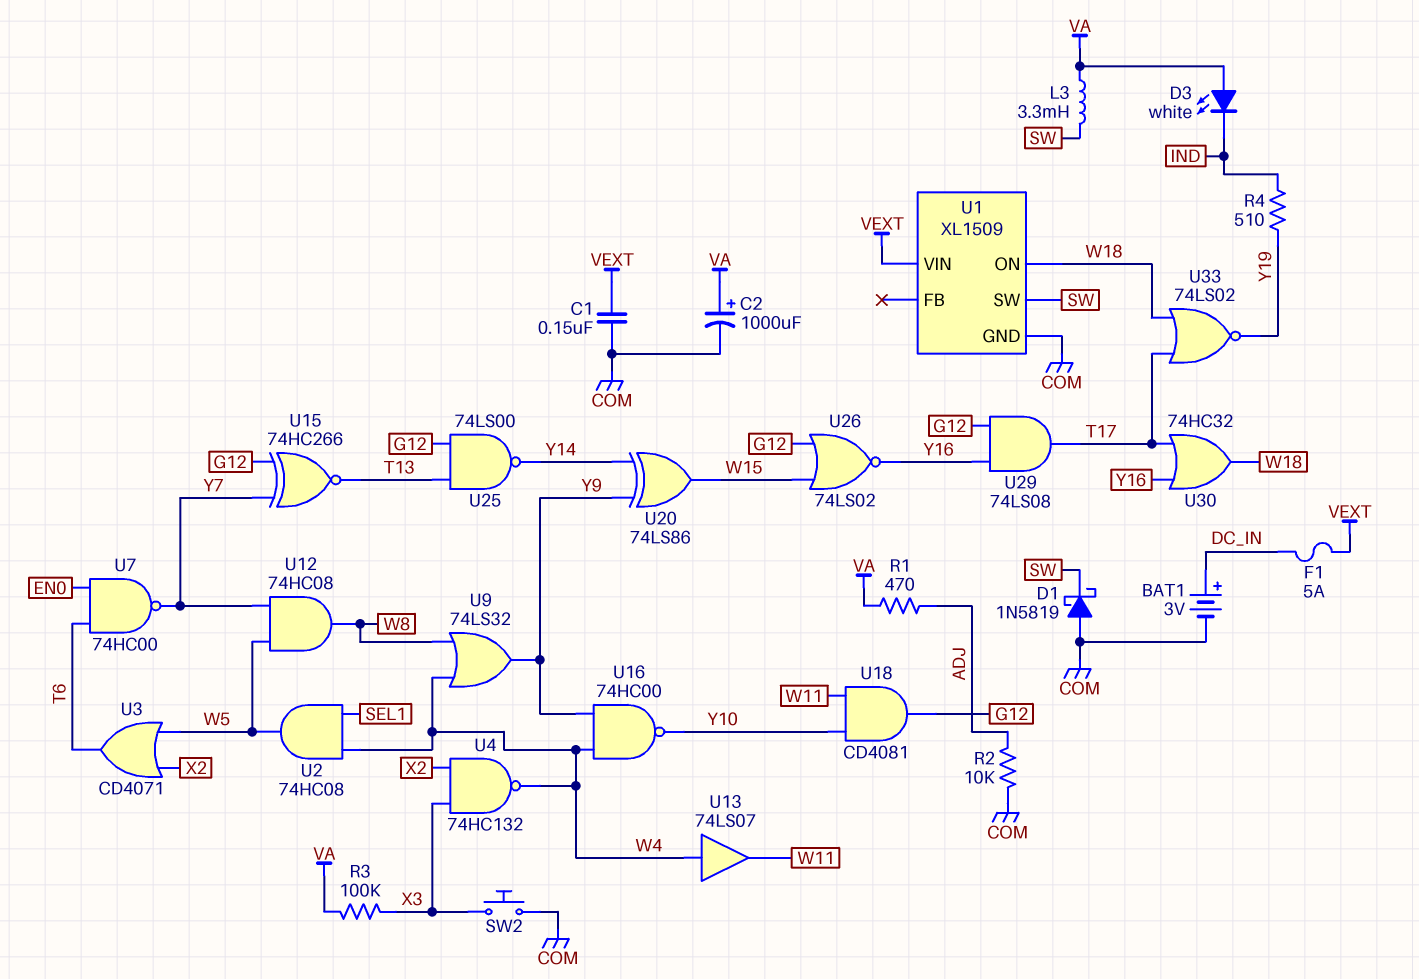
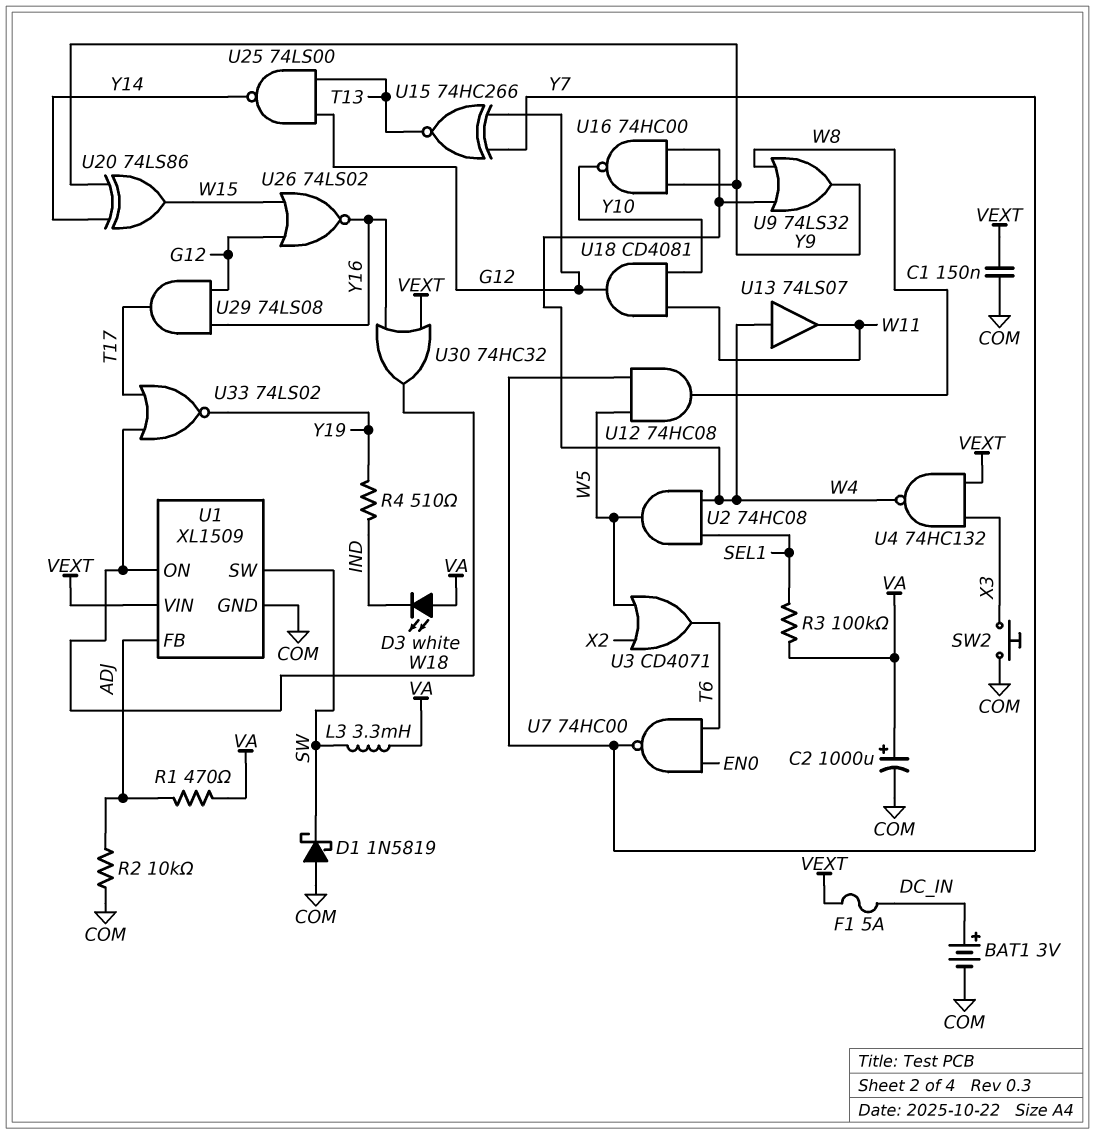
R3: 100k (VA, X3) -> 100k (SEL1, VA)
U1 pin FB: none -> ADJ
U4: NAND 74HC132 (in X2, in X3, out W4) -> NAND 74HC132 (in VEXT, in X3, out W4)
U30: OR 74HC32 (in T17, in Y16, out W18) -> OR 74HC32 (in VEXT, in Y16, out W18)

